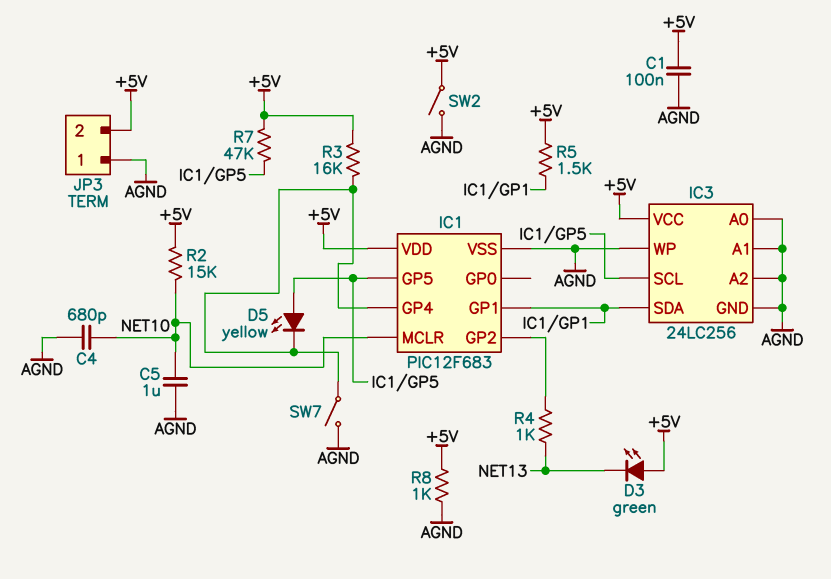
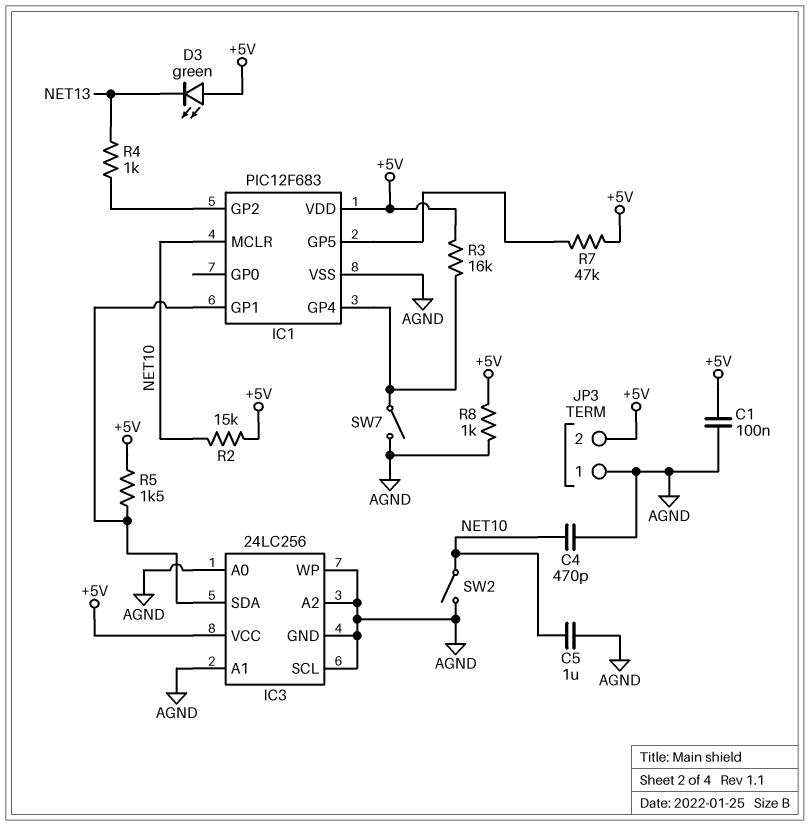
C4: 680pF (AGND, NET10) -> 470pF (AGND, NET10)
D5: LED yellow (A IC1/GP5, K IC1/GP4) -> none
IC3 pin SCL: IC1/GP5 -> AGND
SW2: switch (+5V, AGND) -> switch (AGND, NET10)

